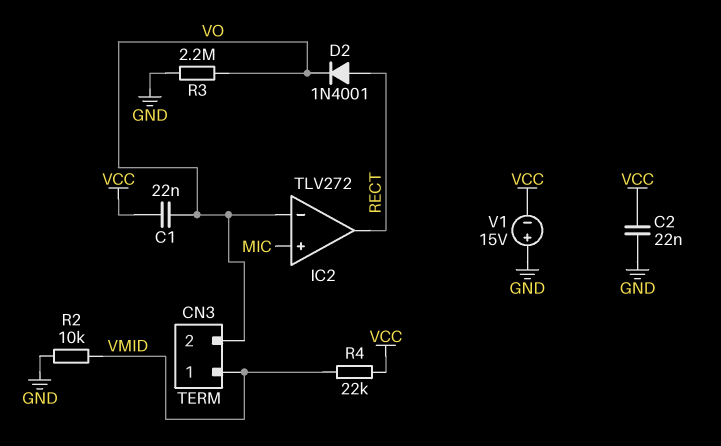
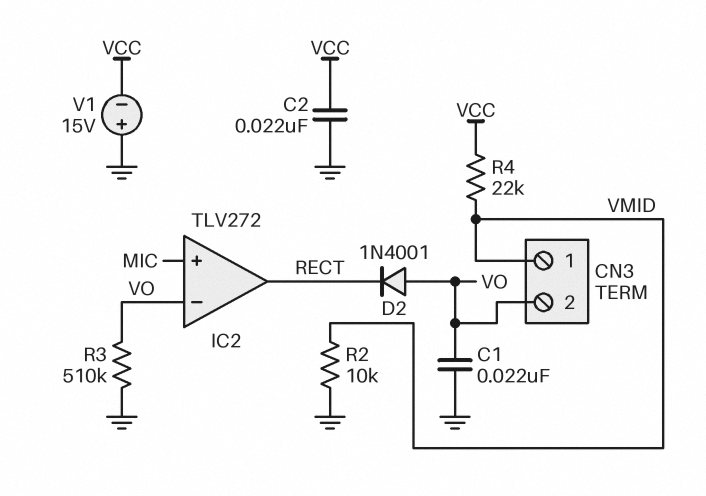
C1: 22nF (VCC, VO) -> 22nF (GND, VO)
D2: diode 1N4001 (A RECT, K VO) -> diode 1N4001 (A VO, K RECT)
R3: 2.2M (GND, VO) -> 510k (GND, VO)

